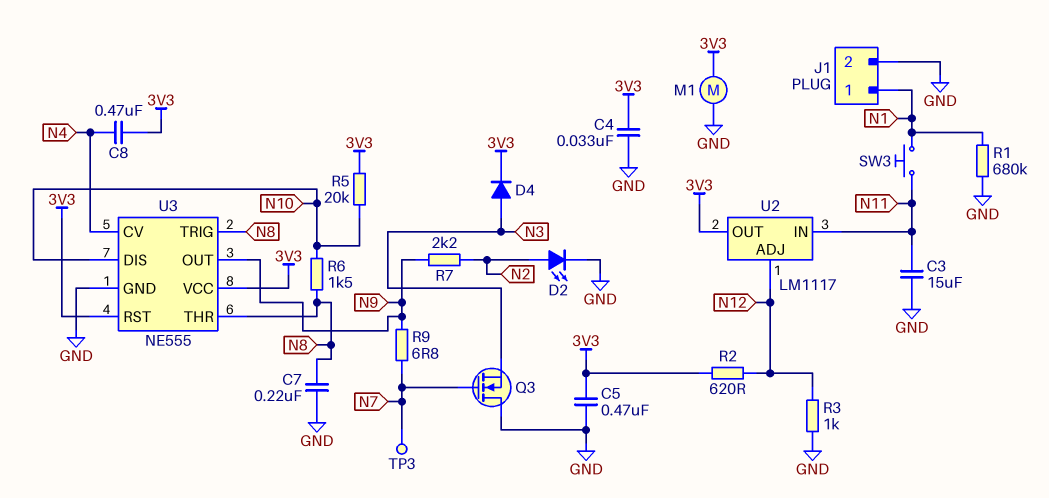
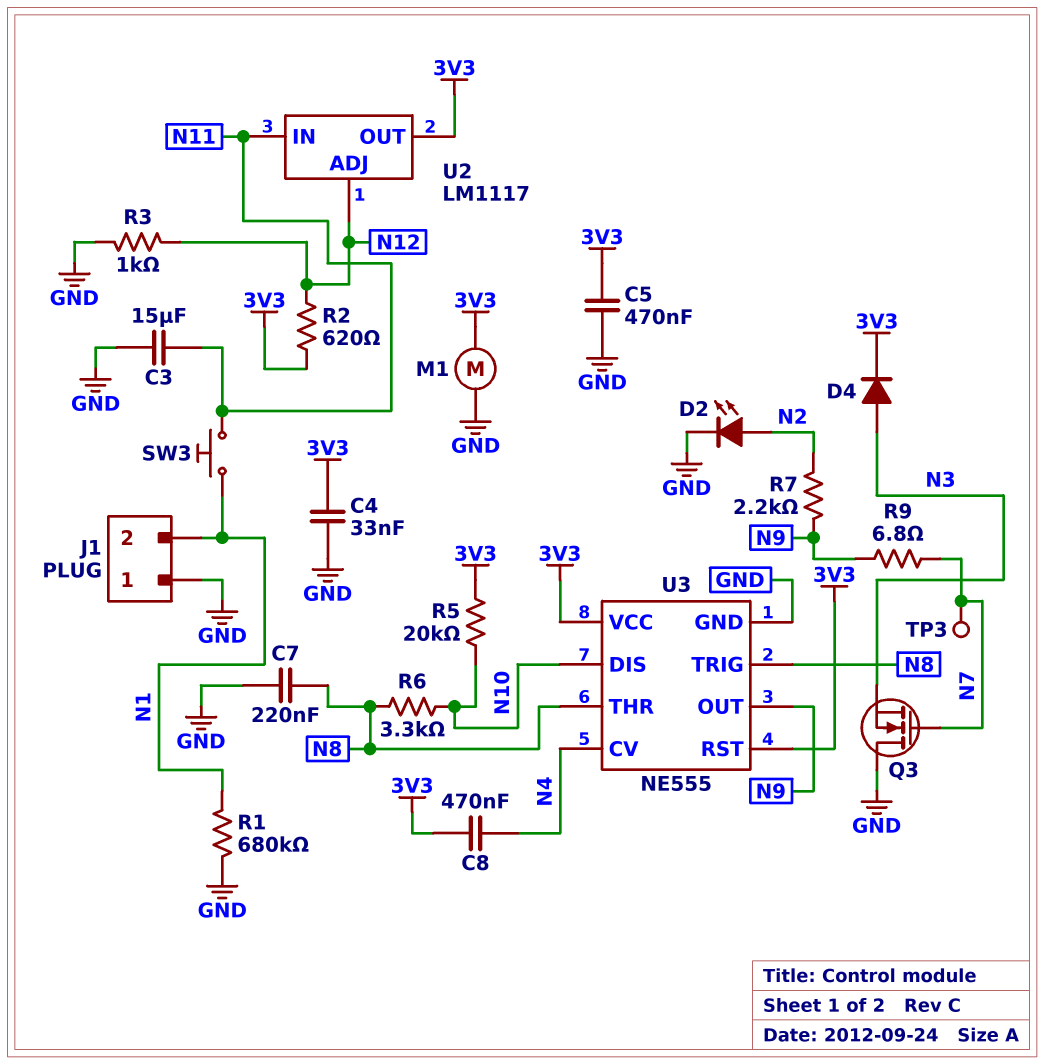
J1 pin 1: N1 -> GND
J1 pin 2: GND -> N1
R6: 1.5k (N8, N10) -> 3.3k (N8, N10)

